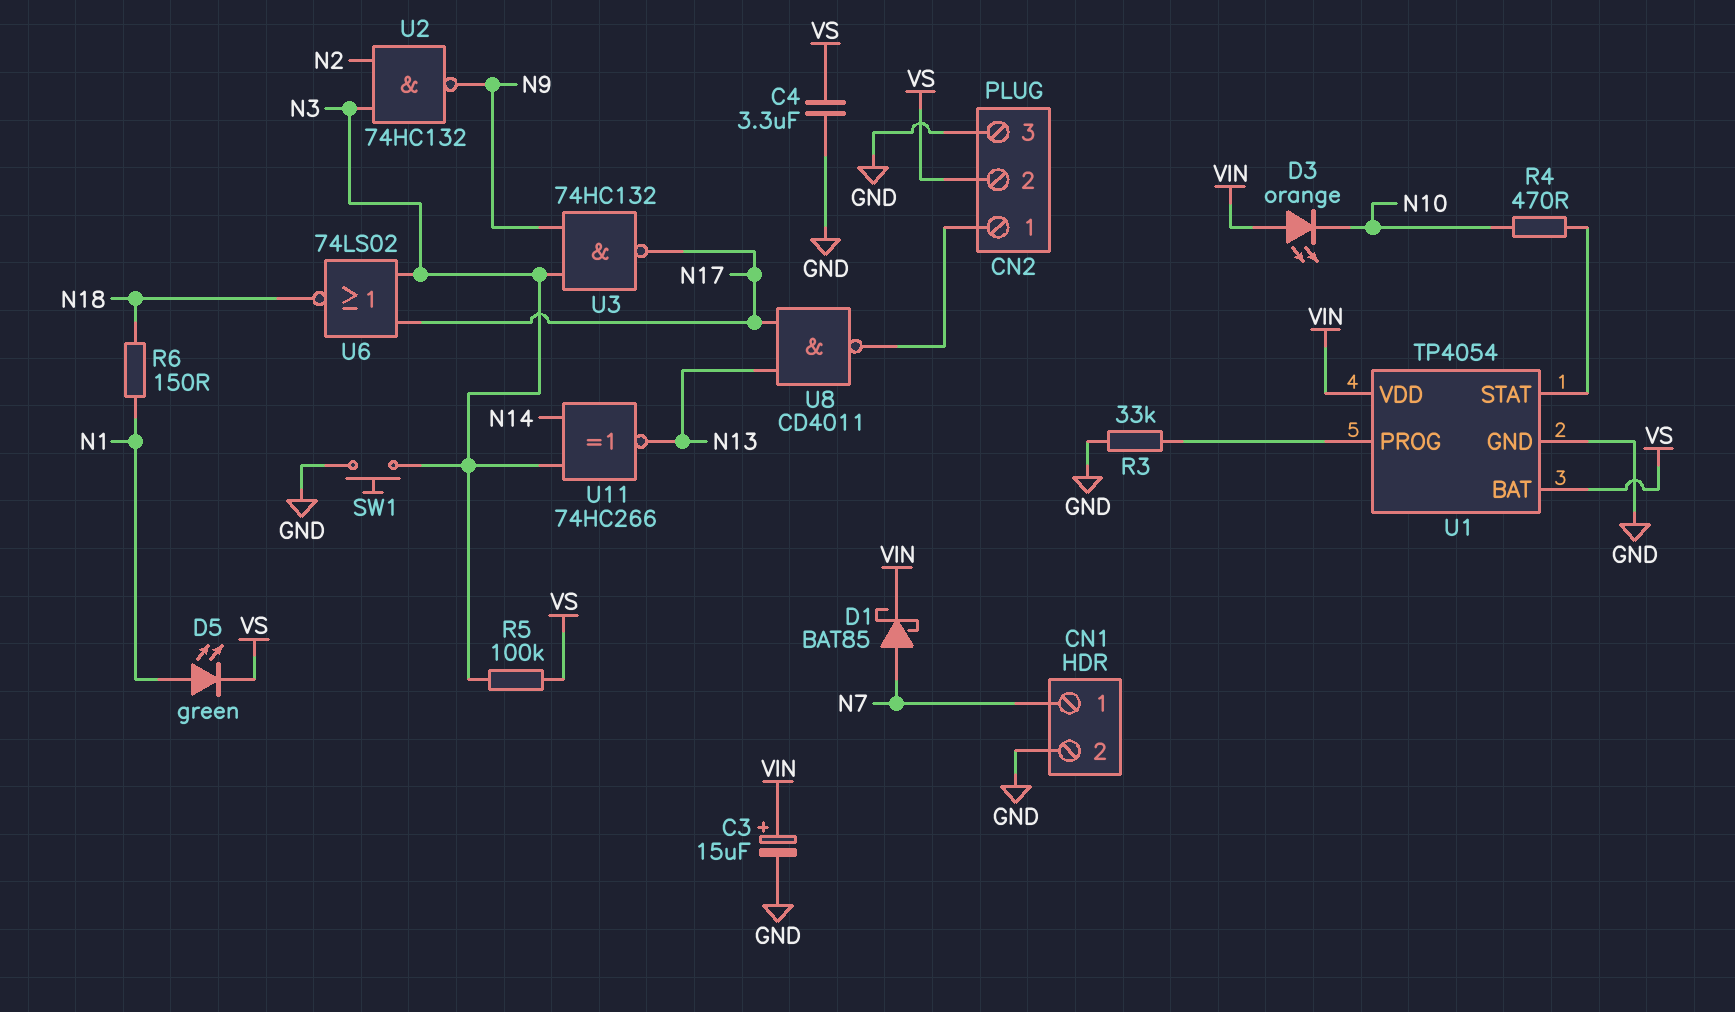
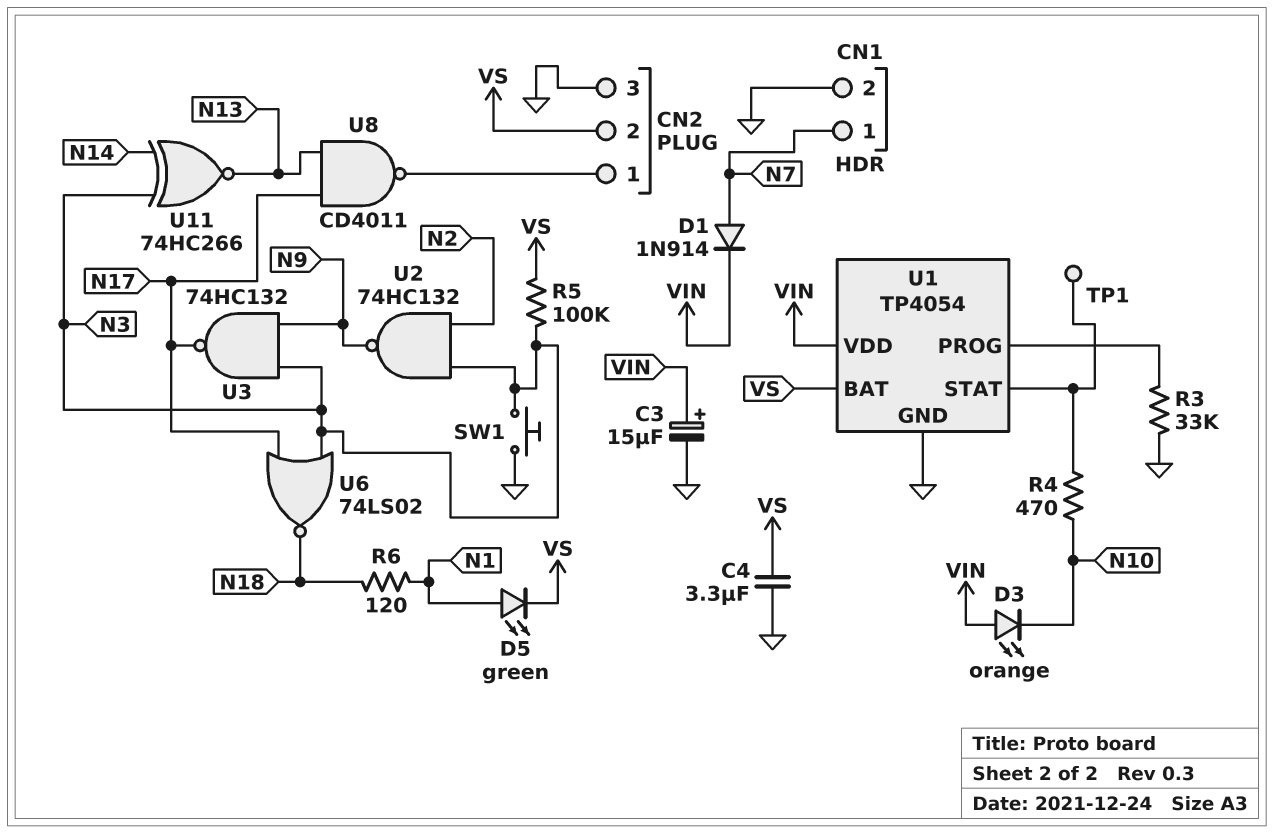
D1: schottky BAT85 (A N7, K VIN) -> diode 1N914 (A N7, K VIN)
R6: 150 (N1, N18) -> 120 (N1, N18)
TP1: none -> test point (U1/STAT)

